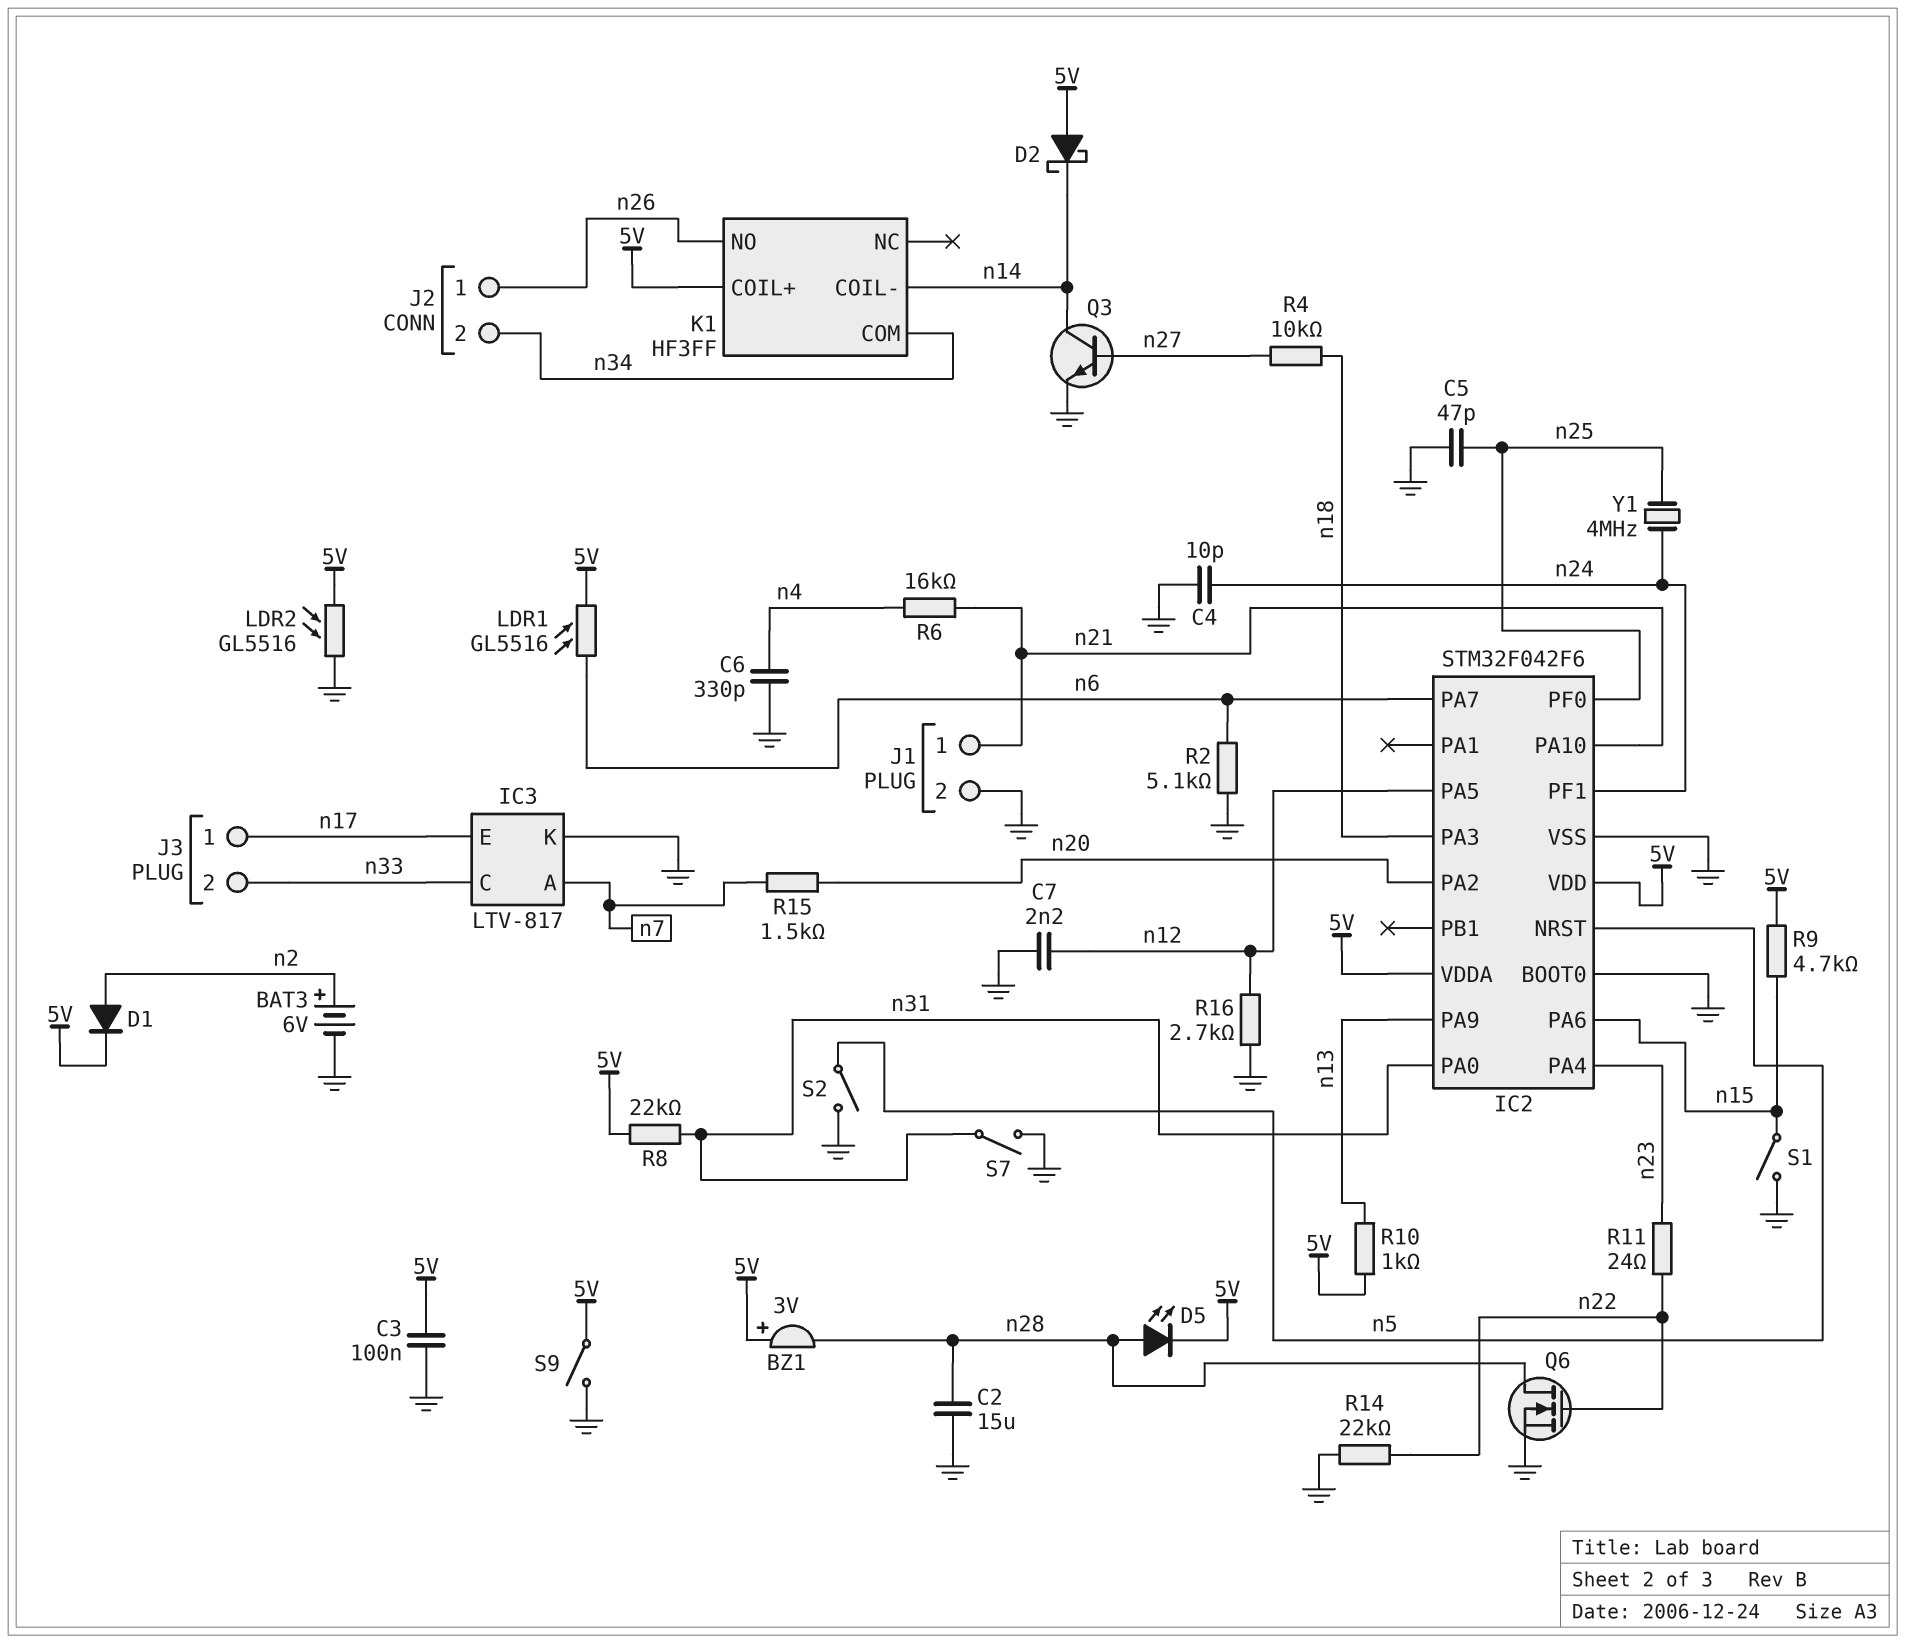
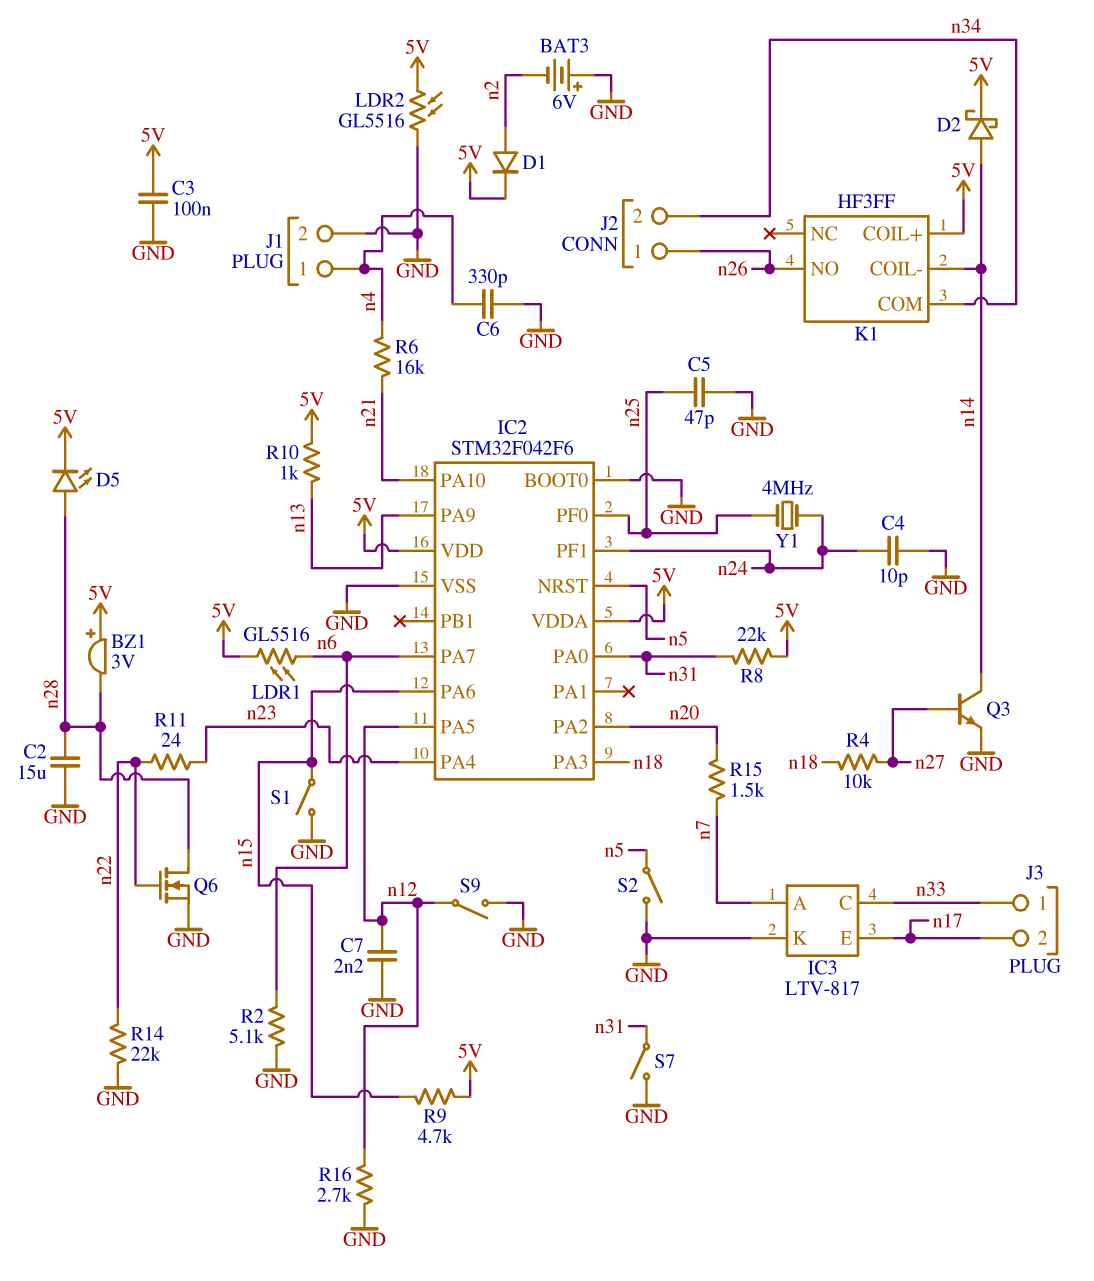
BAT3: 6V (plus n2, minus GND) -> 6V (plus GND, minus n2)
D2: schottky (A 5V, K n14) -> schottky (A n14, K 5V)
J1 pin 1: n21 -> n4
J3 pin 1: n17 -> n33
J3 pin 2: n33 -> n17
S9: switch (5V, GND) -> switch (GND, n12)

